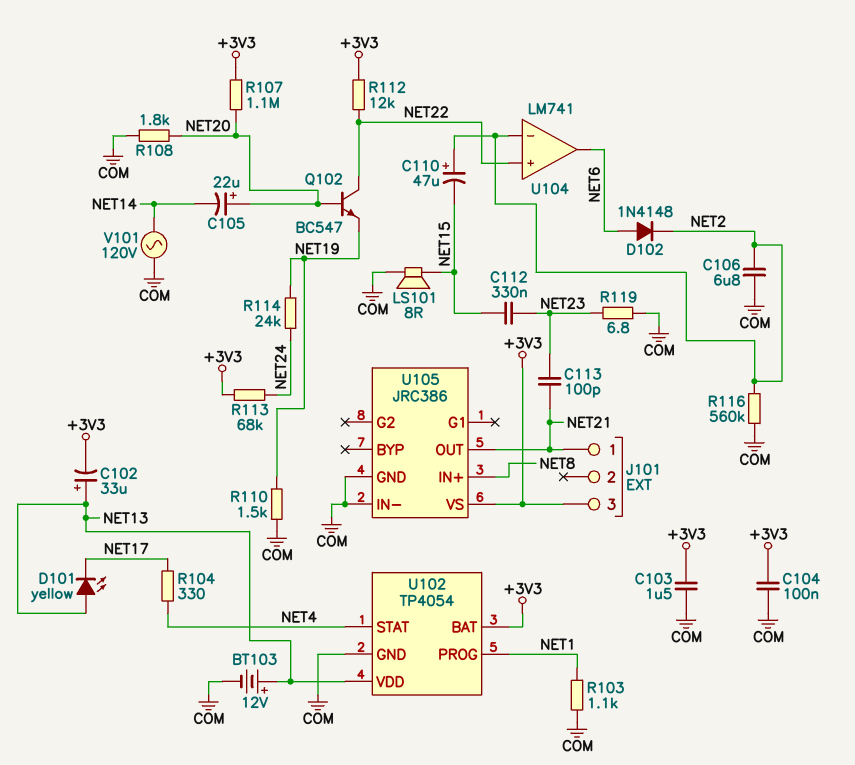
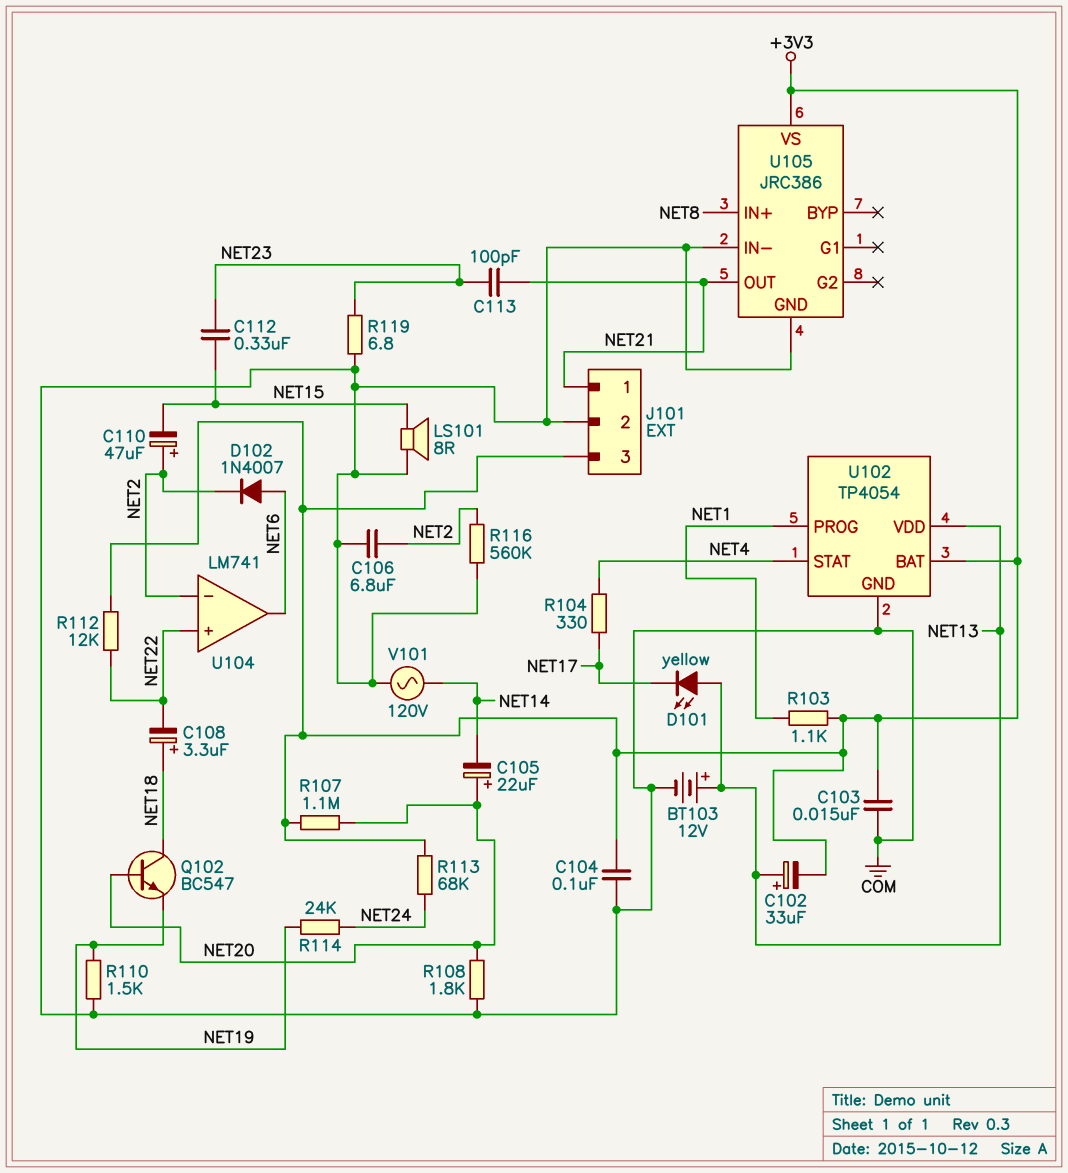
C103: 1.5uF (+3V3, COM) -> 15nF (+3V3, COM)
C108: none -> 3.3uF (plus NET18, minus NET22)
D102: diode 1N4148 (A NET6, K NET2) -> diode 1N4007 (A NET6, K NET2)
J101 pin 2: none -> COM
Q102: NPN BC547 (B NET20, C NET22, E NET19) -> NPN BC547 (B NET20, C NET18, E NET19)
R103: 1.1k (COM, NET1) -> 1.1k (+3V3, NET1)

